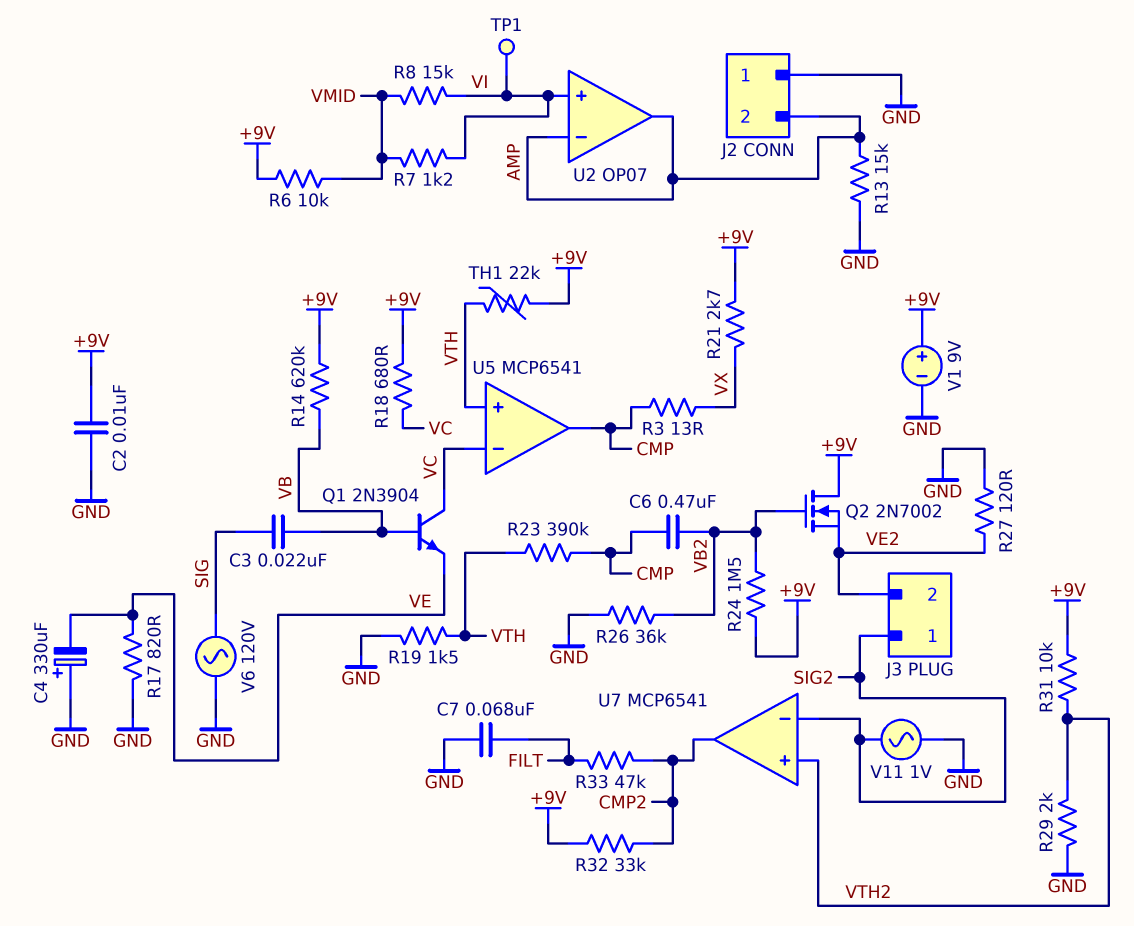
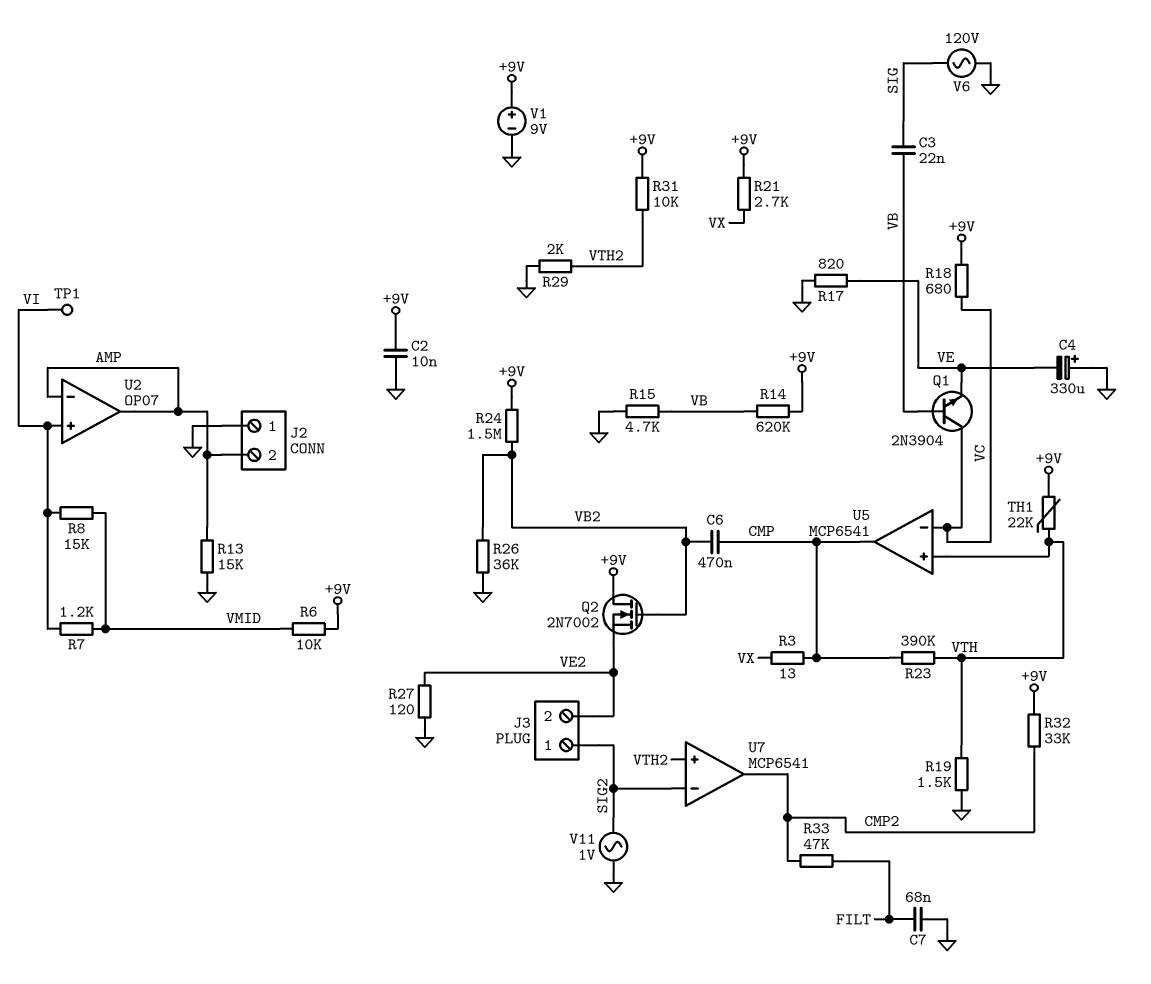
R15: none -> 4.7k (GND, VB)

